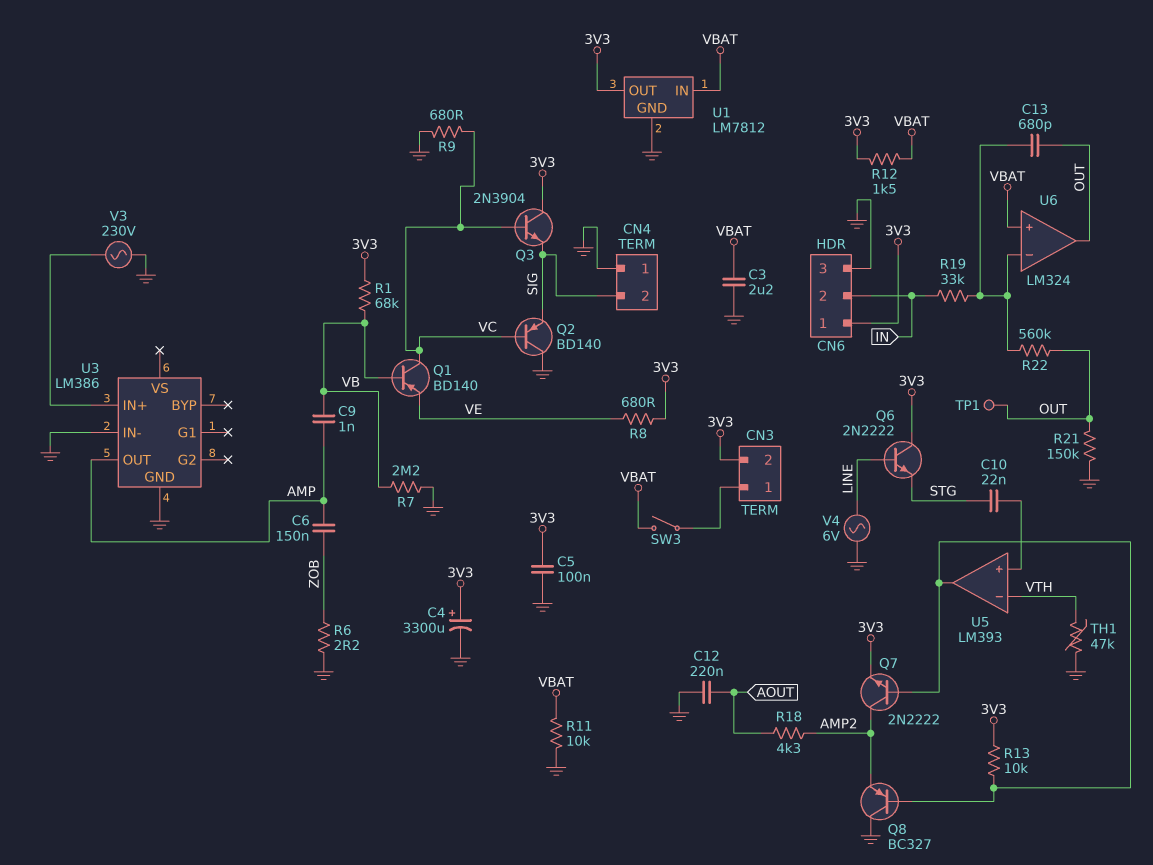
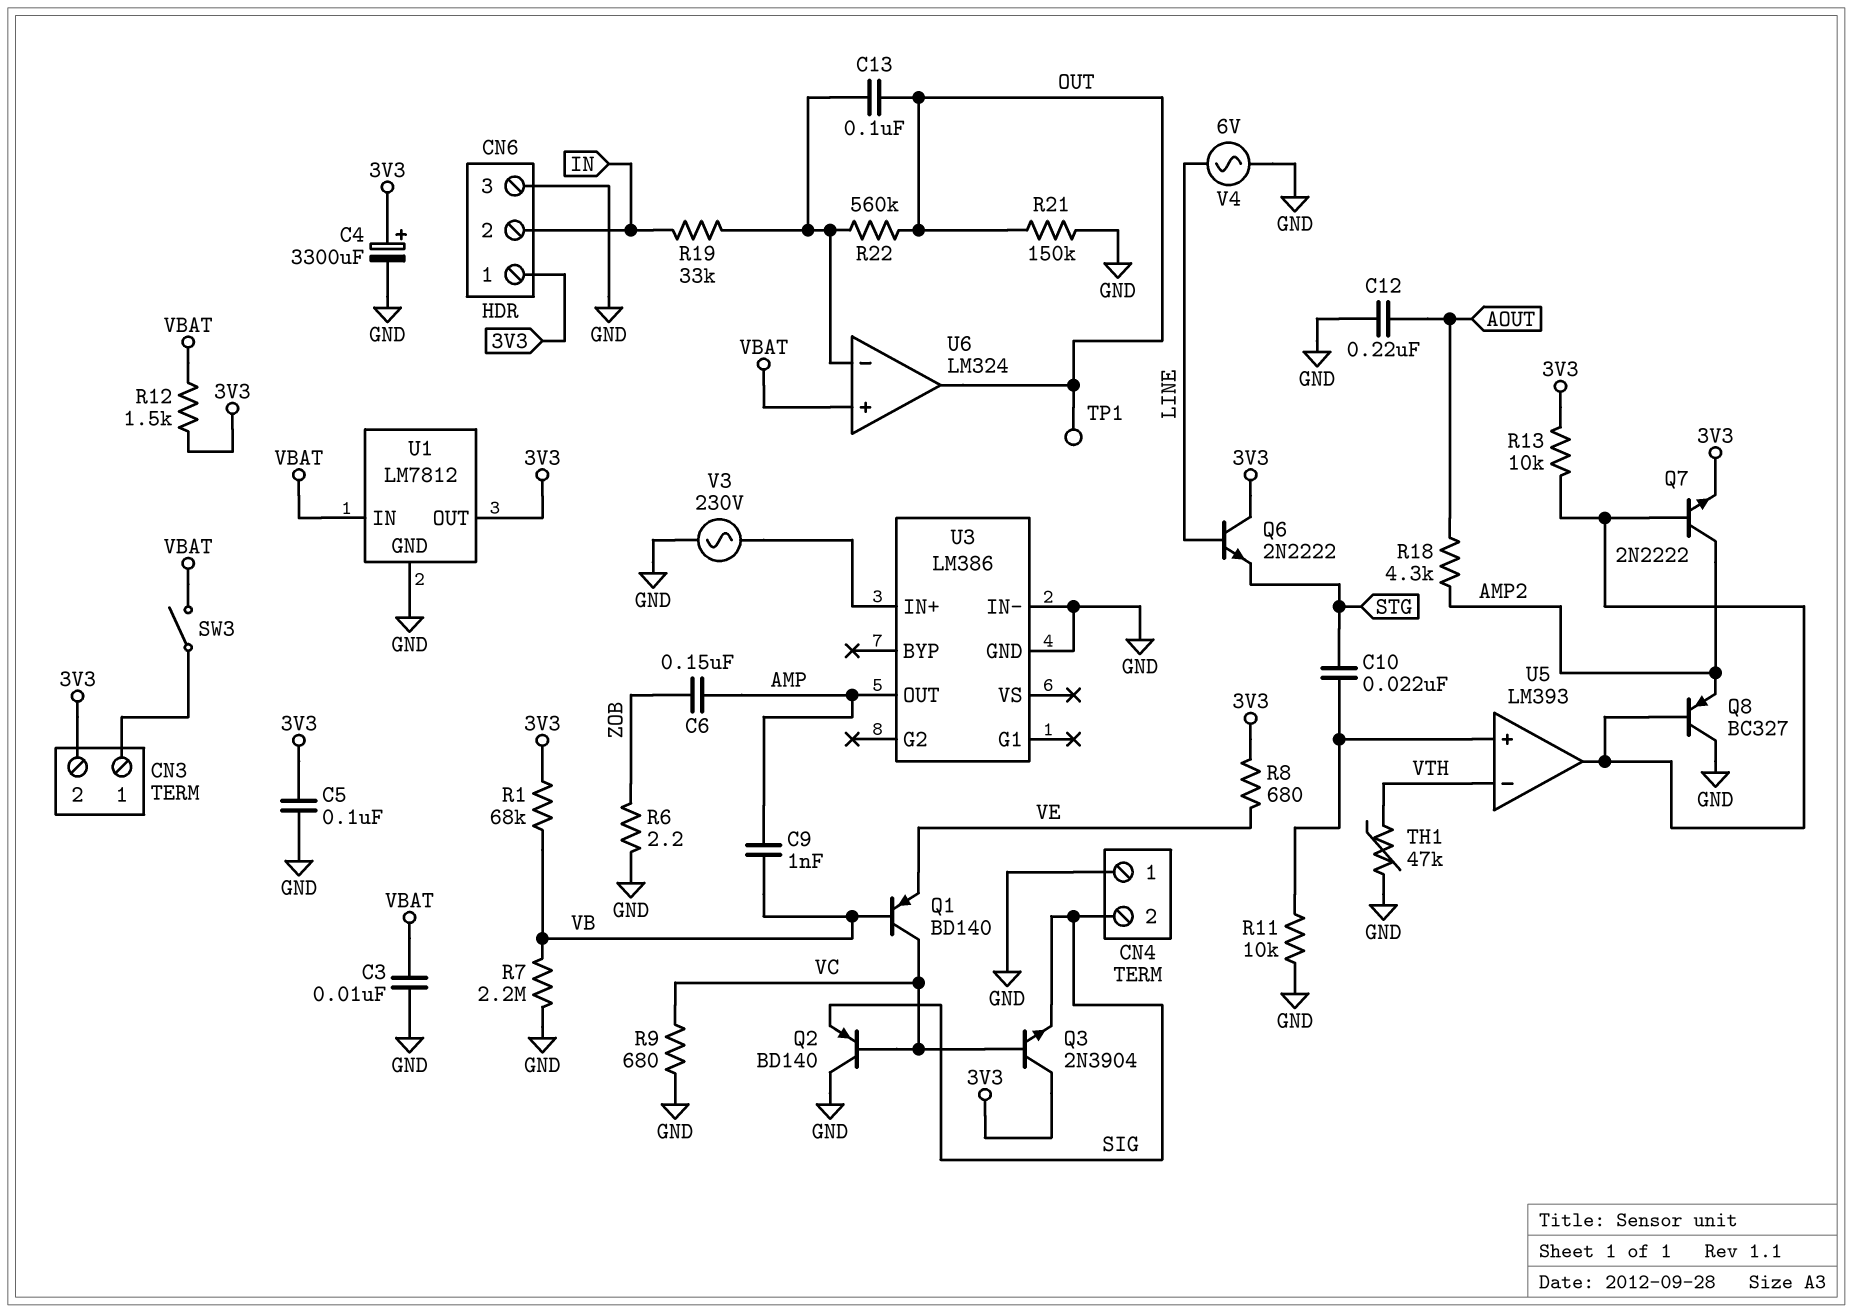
C3: 2.2uF (GND, VBAT) -> 10nF (GND, VBAT)
C13: 680pF (OUT, U6/in-) -> 100nF (OUT, U6/in-)
R11: 10k (GND, VBAT) -> 10k (GND, U5/in+)

